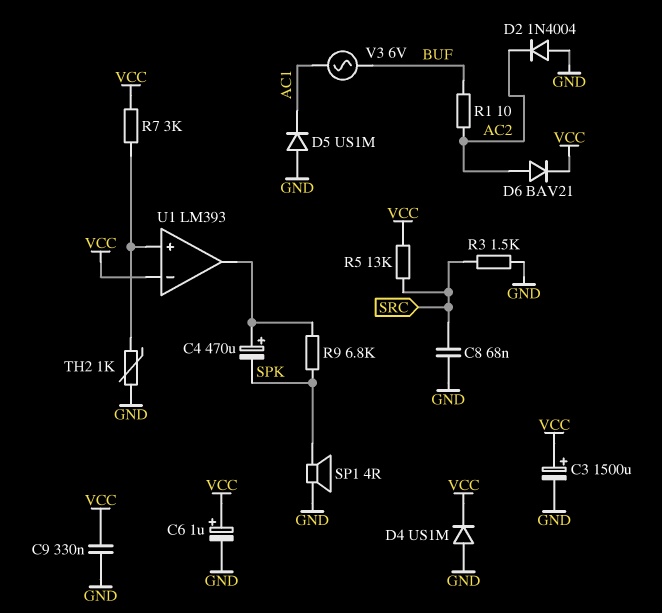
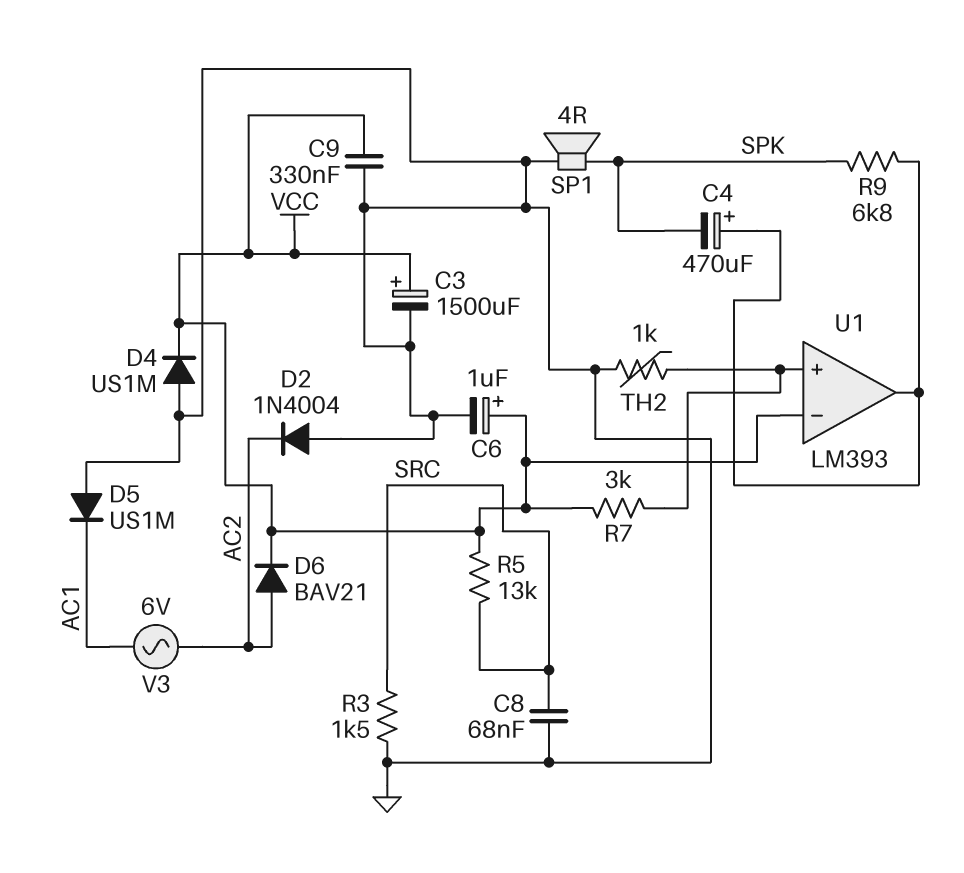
R1: 10 (AC2, BUF) -> none
V3: AC 6V (AC1, BUF) -> AC 6V (AC1, AC2)

